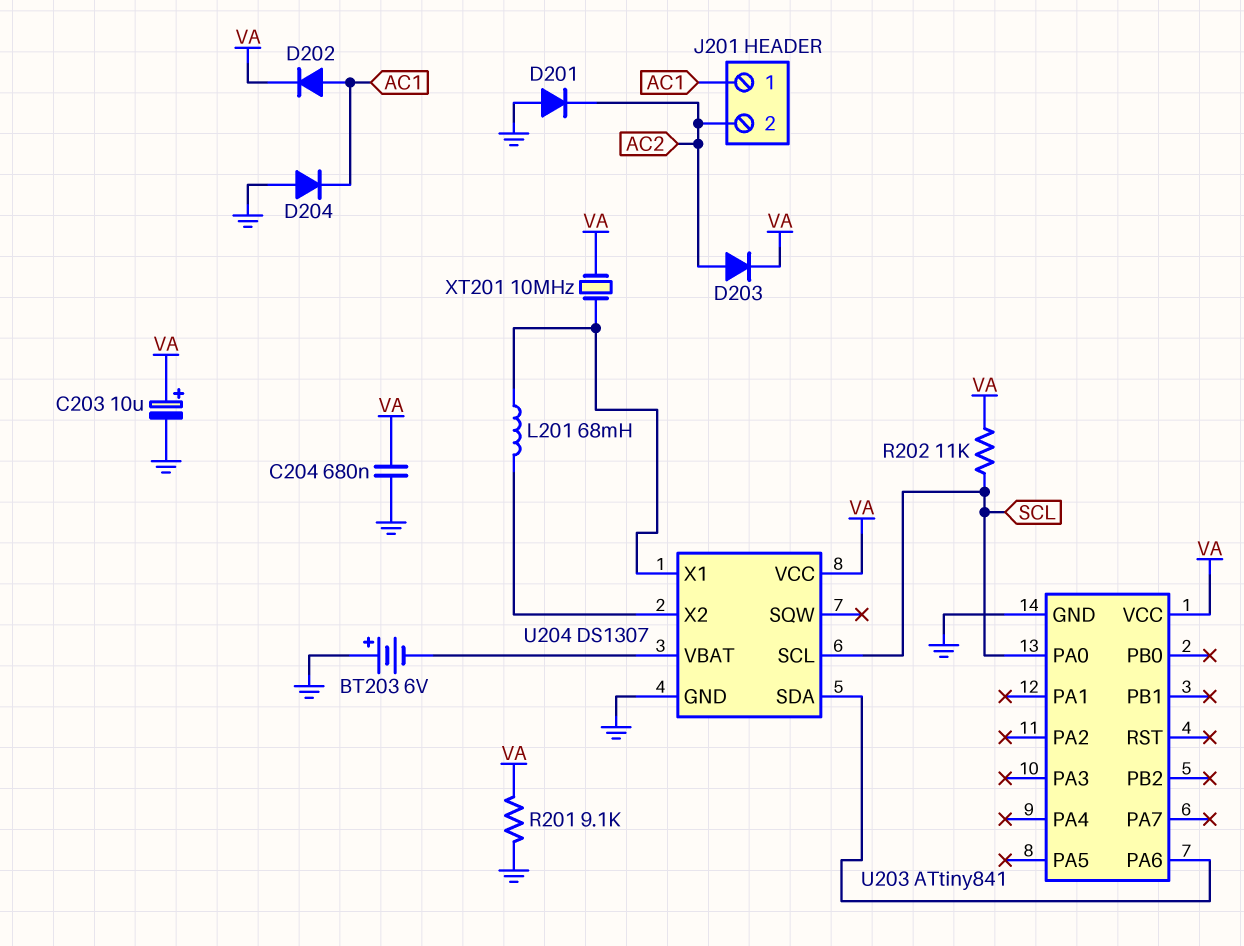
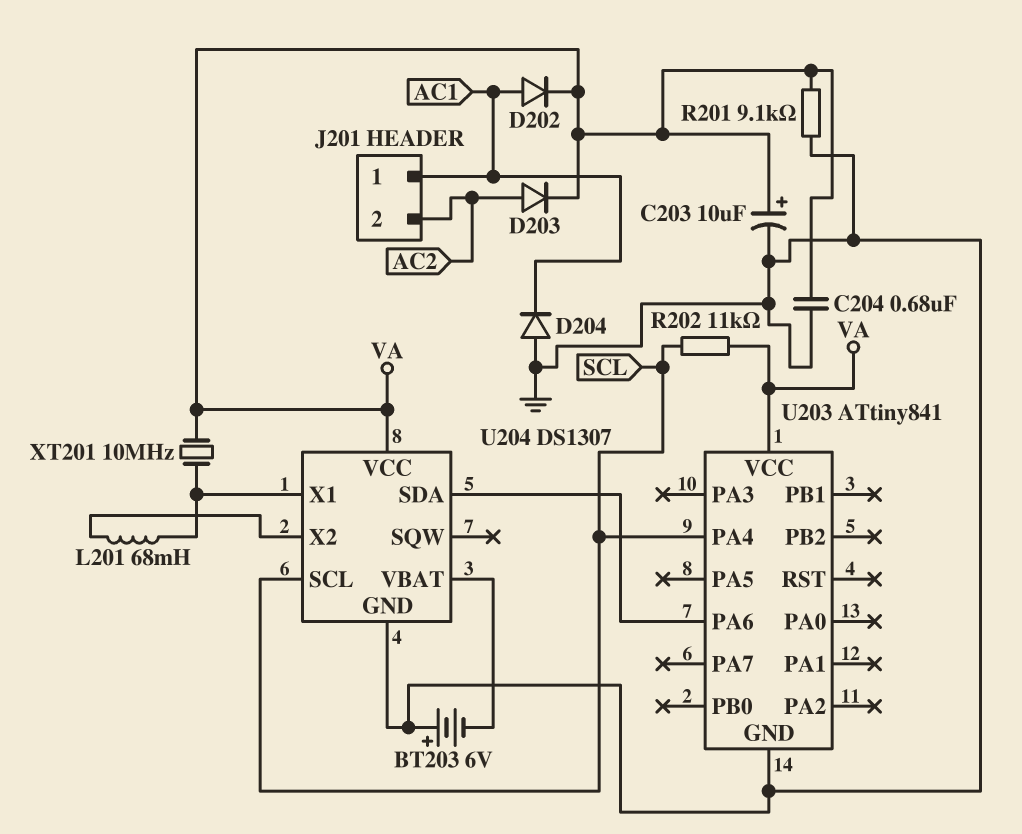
D201: diode (A GND, K AC2) -> none
U203 pin PA0: SCL -> none
U203 pin PA4: none -> SCL

